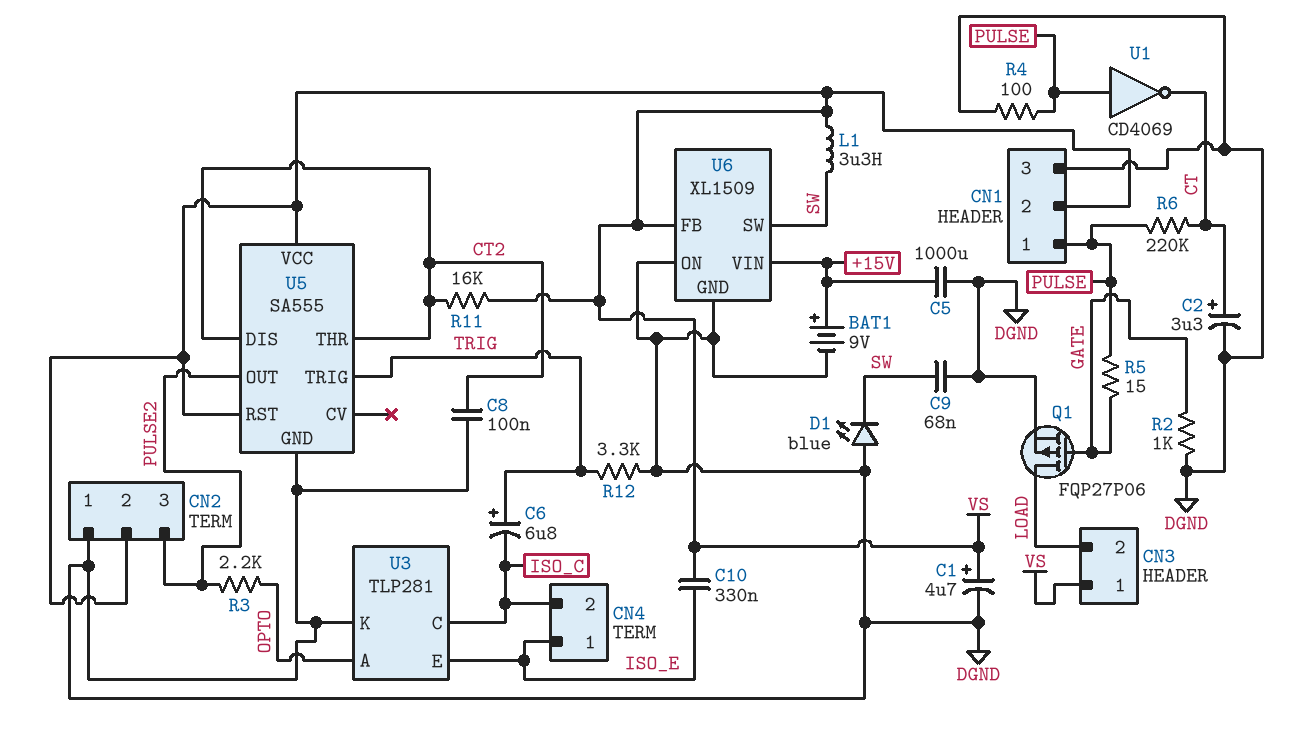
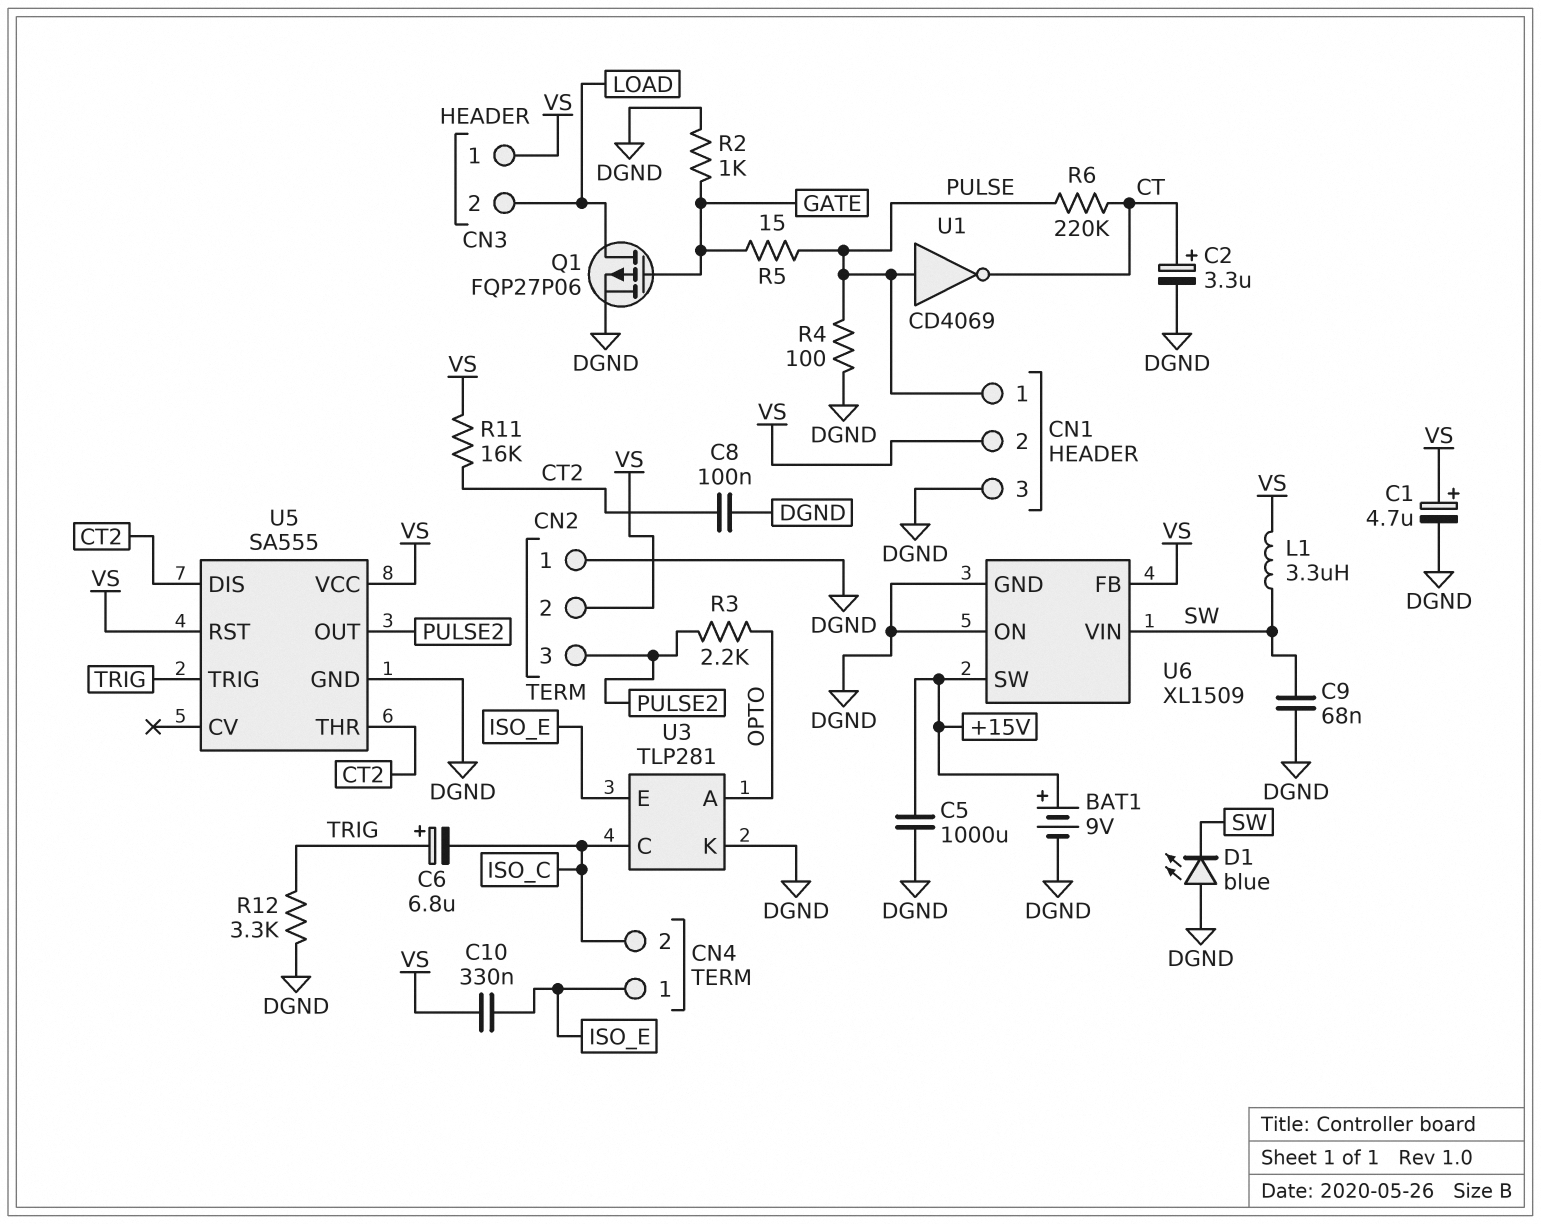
U6 pin SW: SW -> +15V
U6 pin VIN: +15V -> SW

